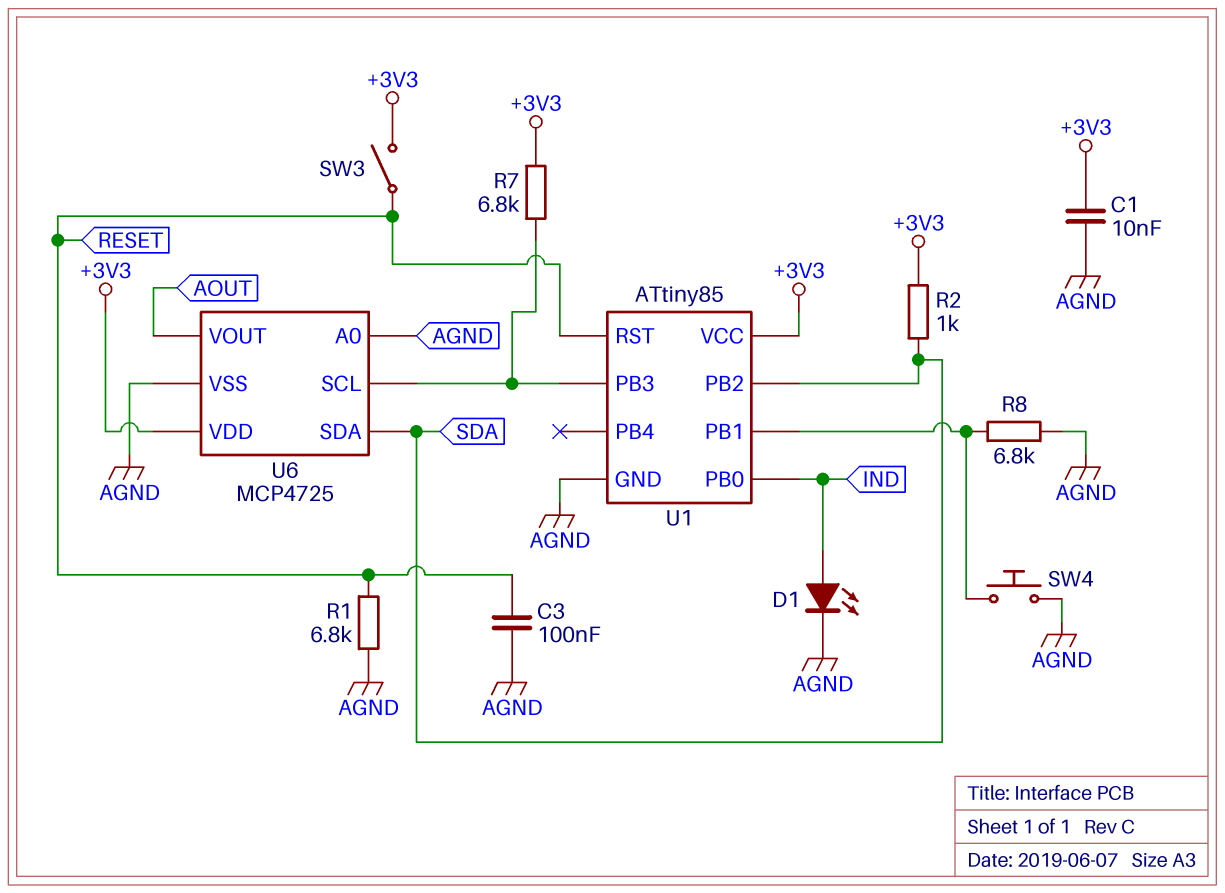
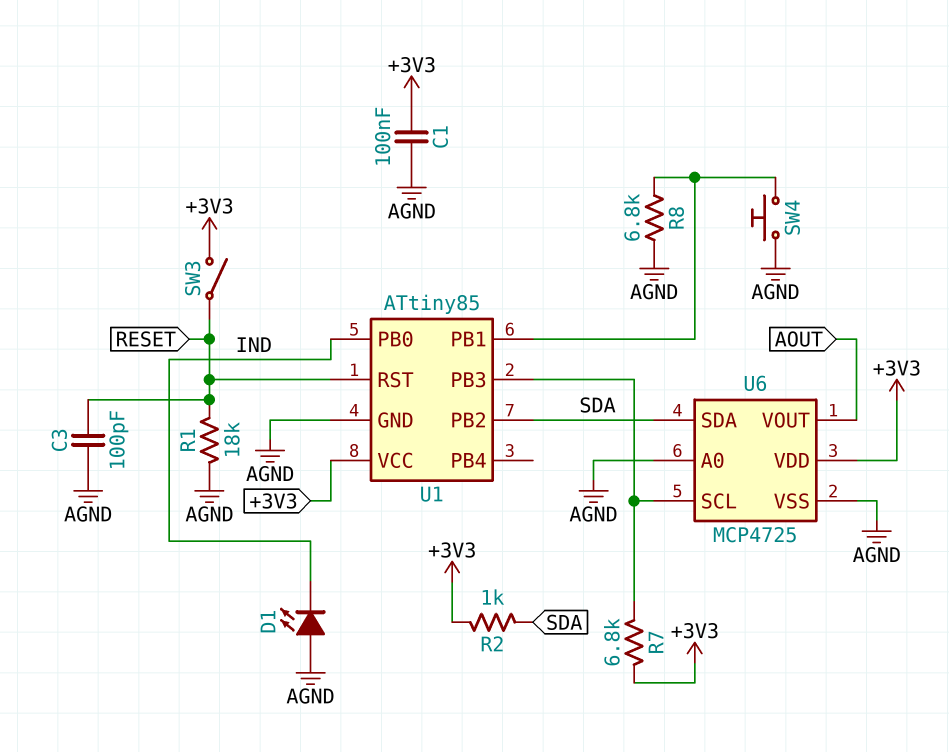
C1: 10nF (+3V3, AGND) -> 100nF (+3V3, AGND)
C3: 100nF (AGND, RESET) -> 100pF (AGND, RESET)
D1: LED (A IND, K AGND) -> LED (A AGND, K IND)
R1: 6.8k (AGND, RESET) -> 18k (AGND, RESET)

